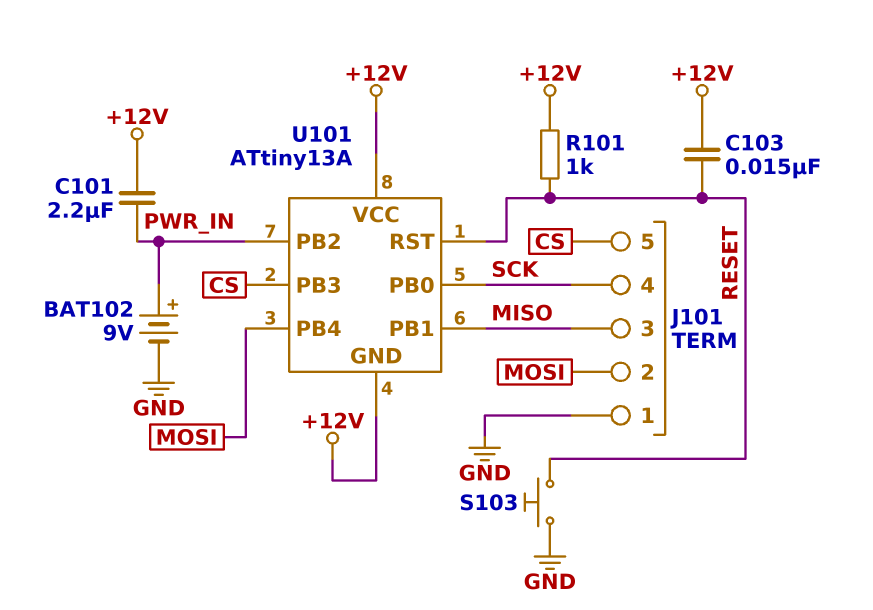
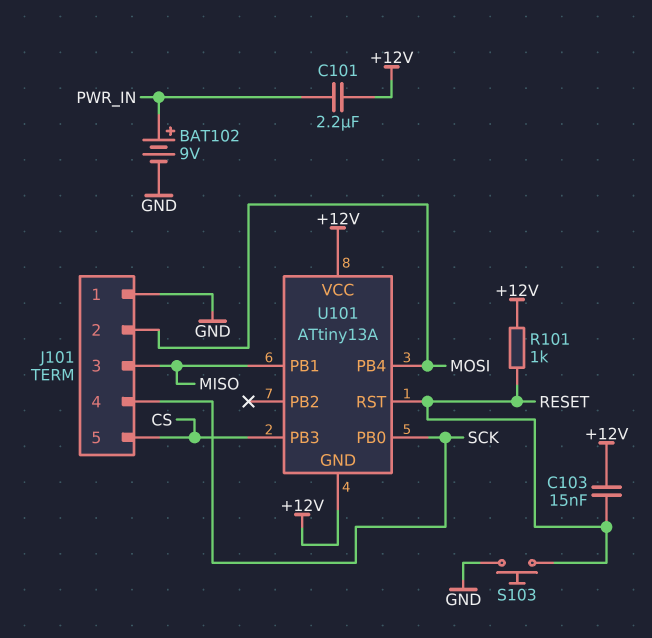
U101 pin PB2: PWR_IN -> none

